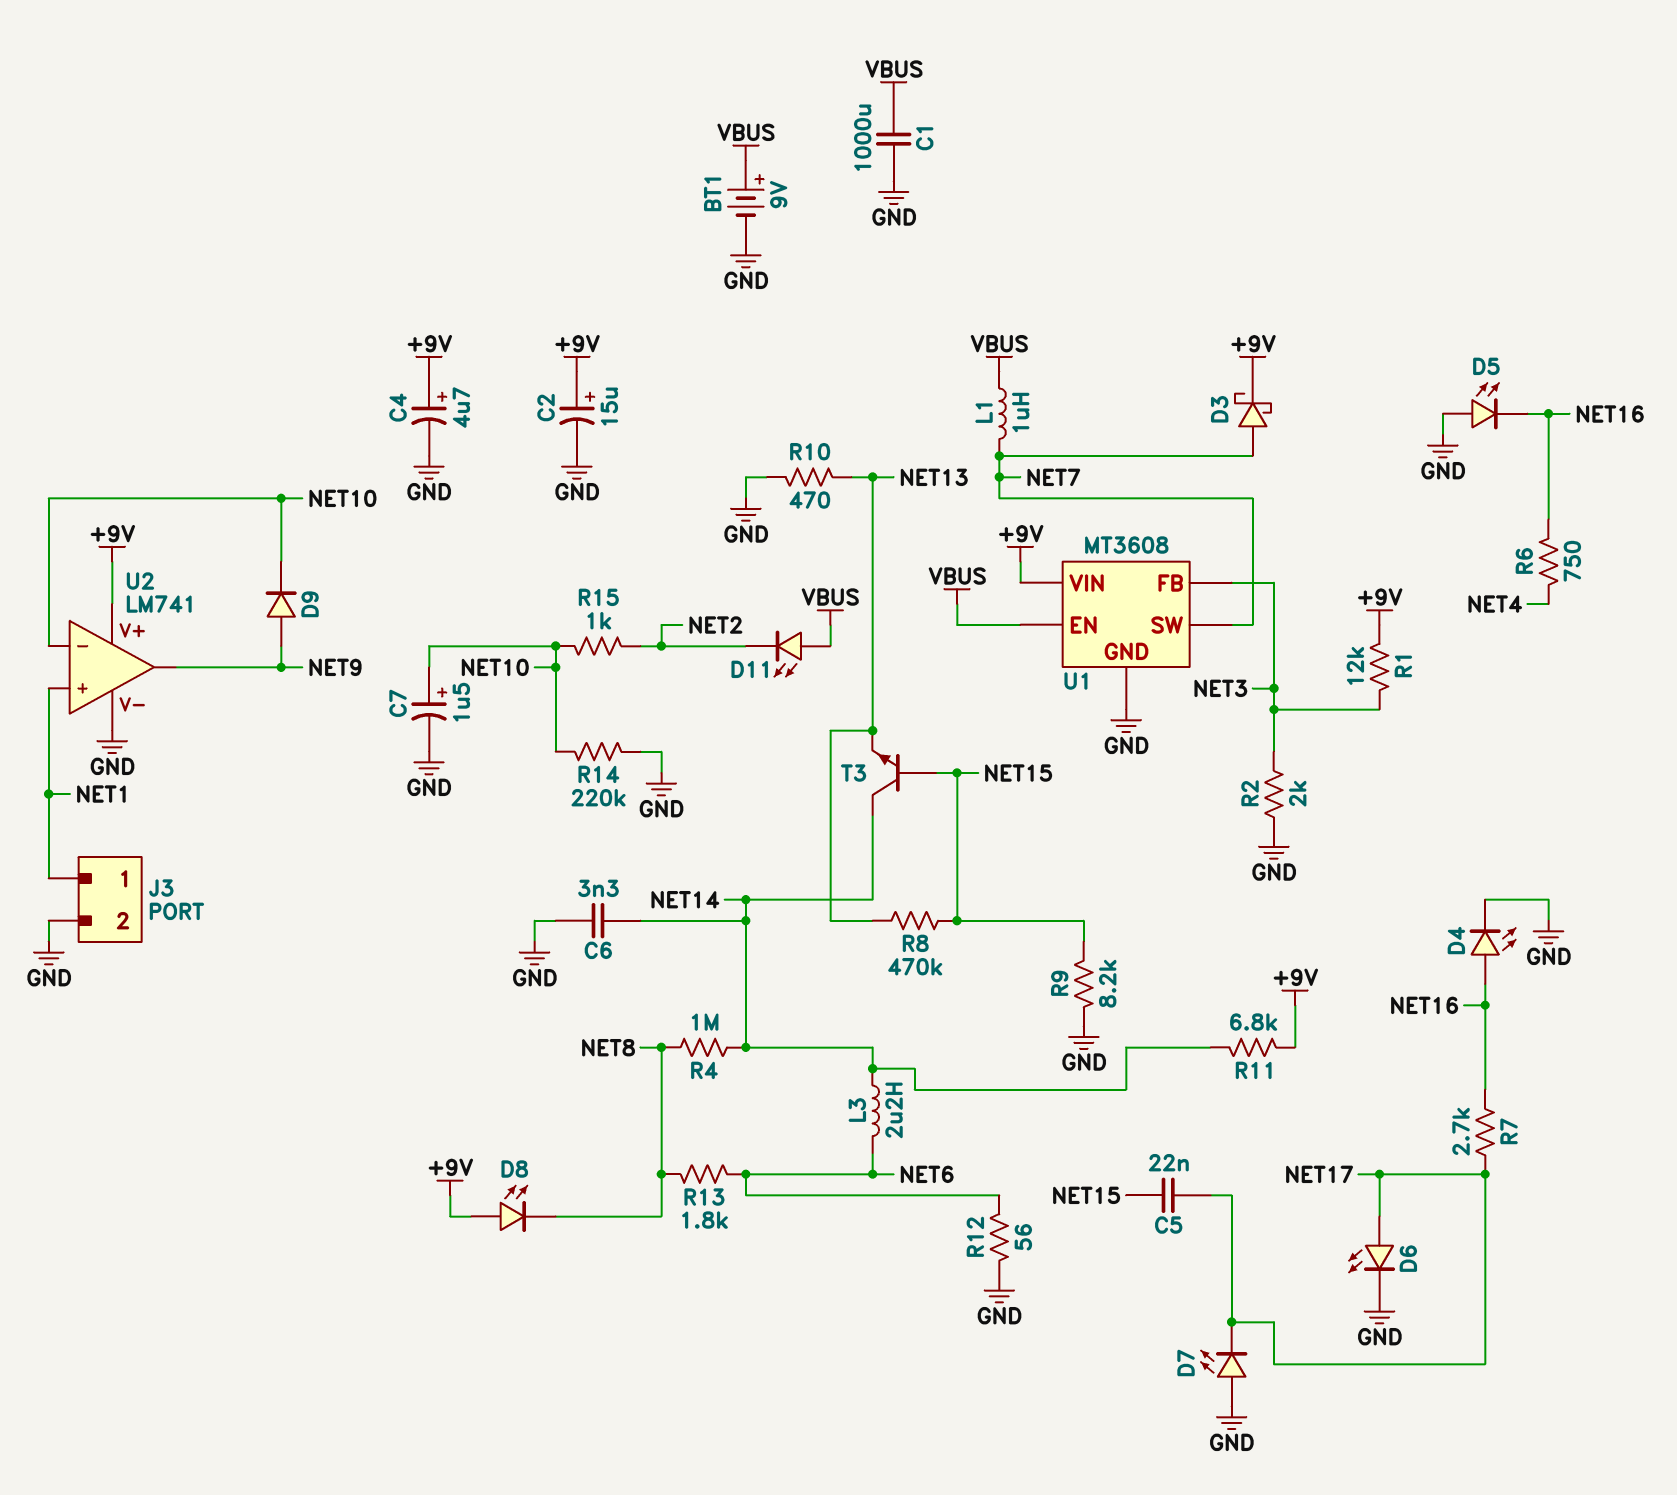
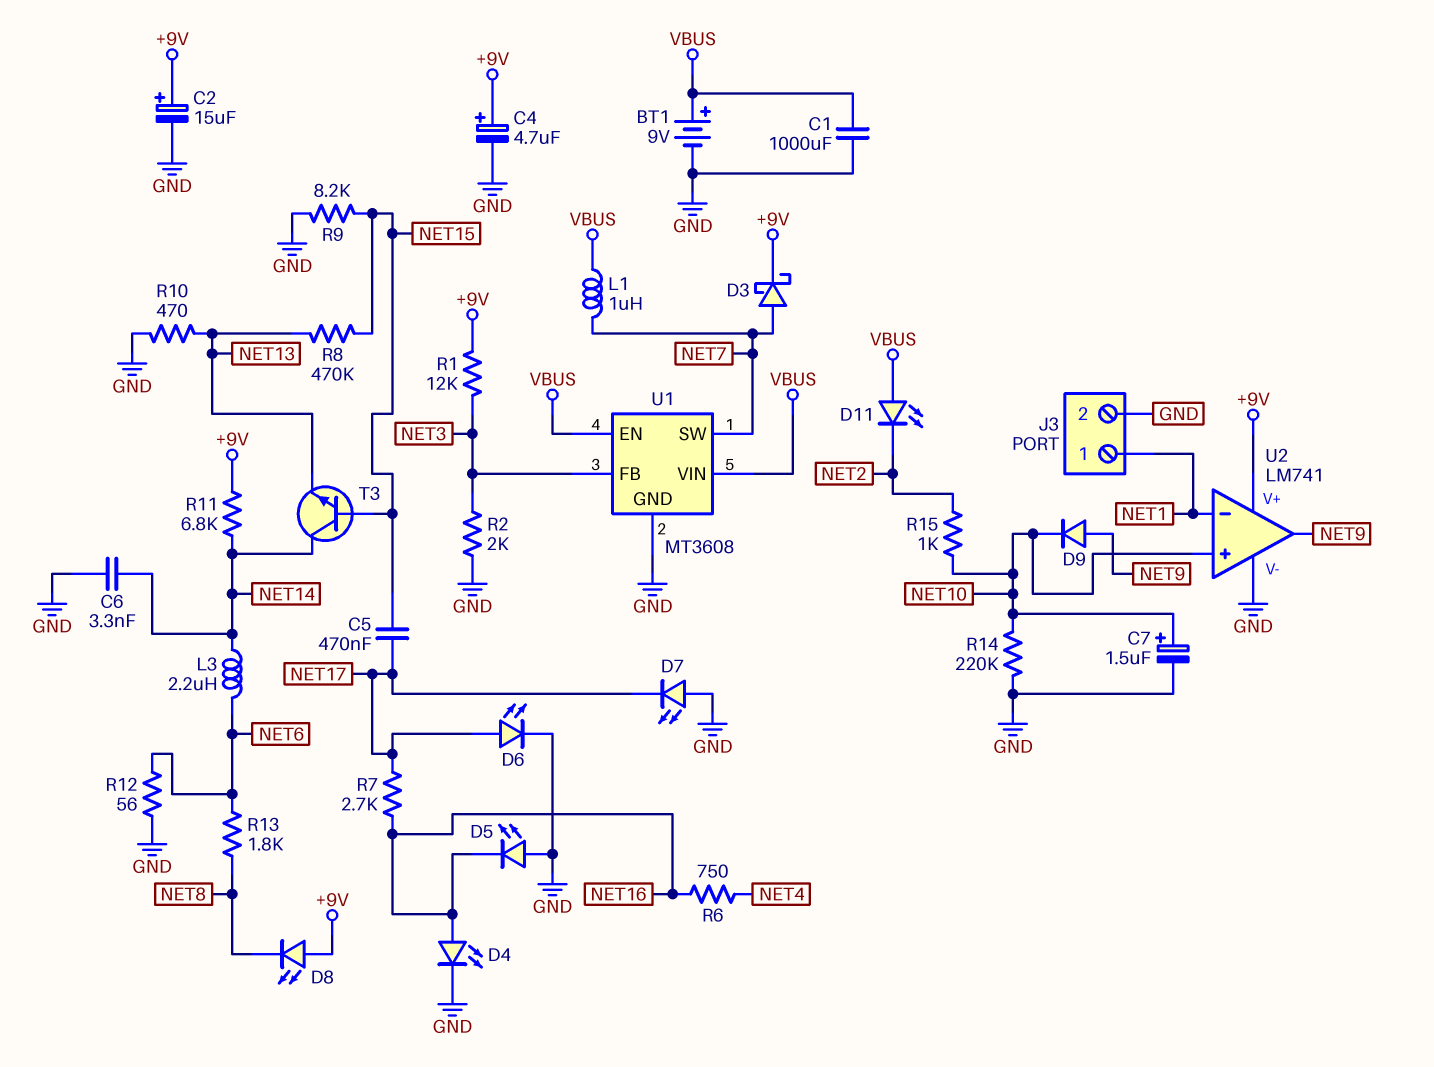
C5: 22nF (NET15, NET17) -> 470nF (NET15, NET17)
R4: 1M (NET8, NET14) -> none
U1 pin VIN: +9V -> VBUS
U2 pin in+: NET1 -> NET10
U2 pin in-: NET10 -> NET1

